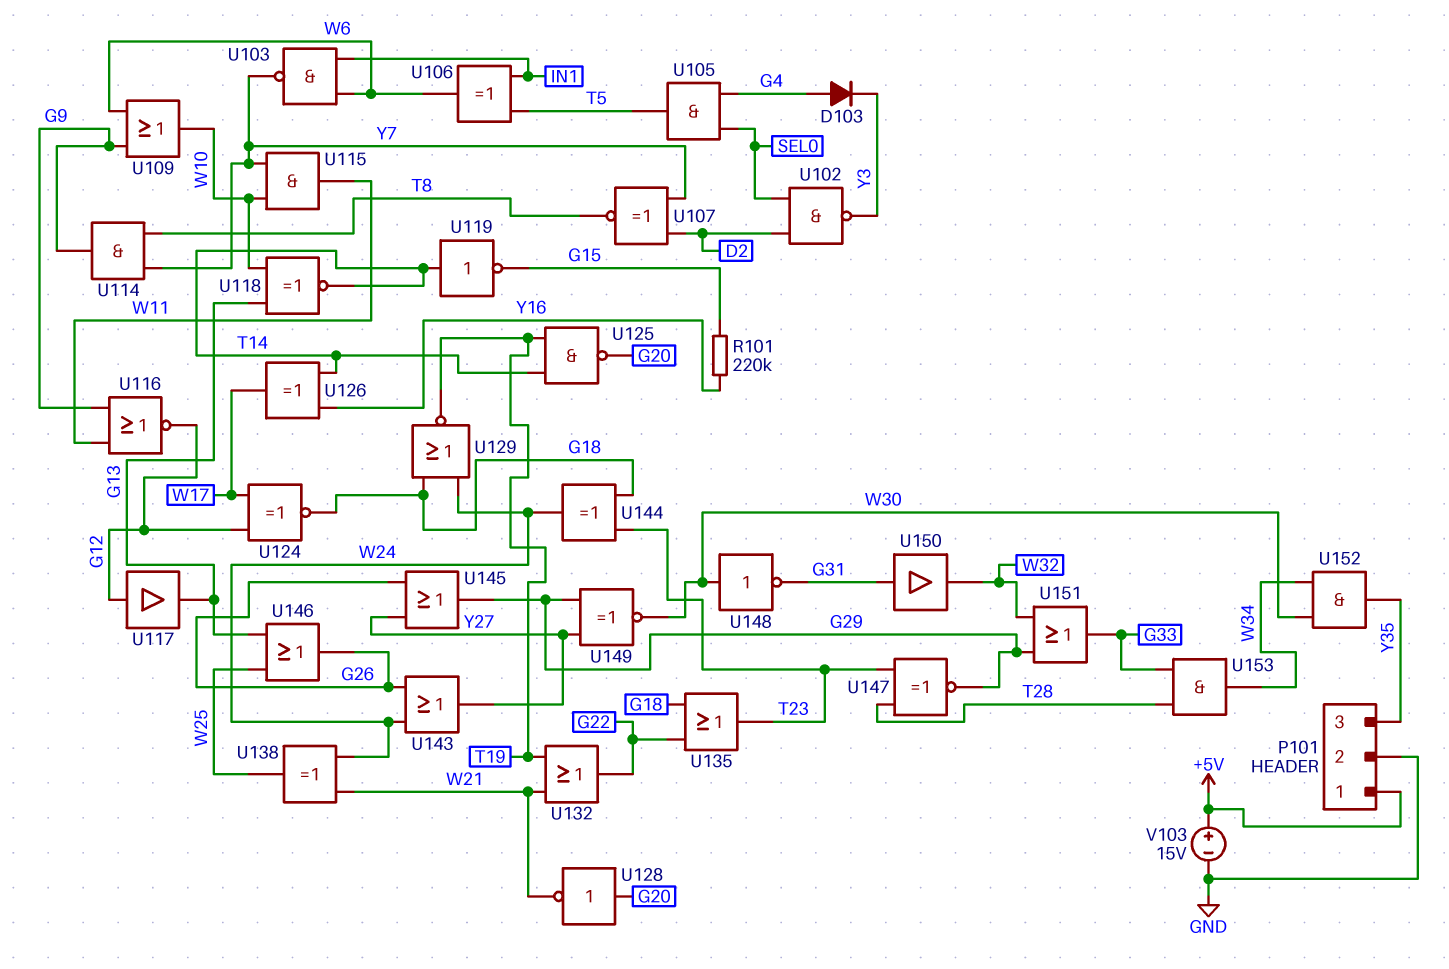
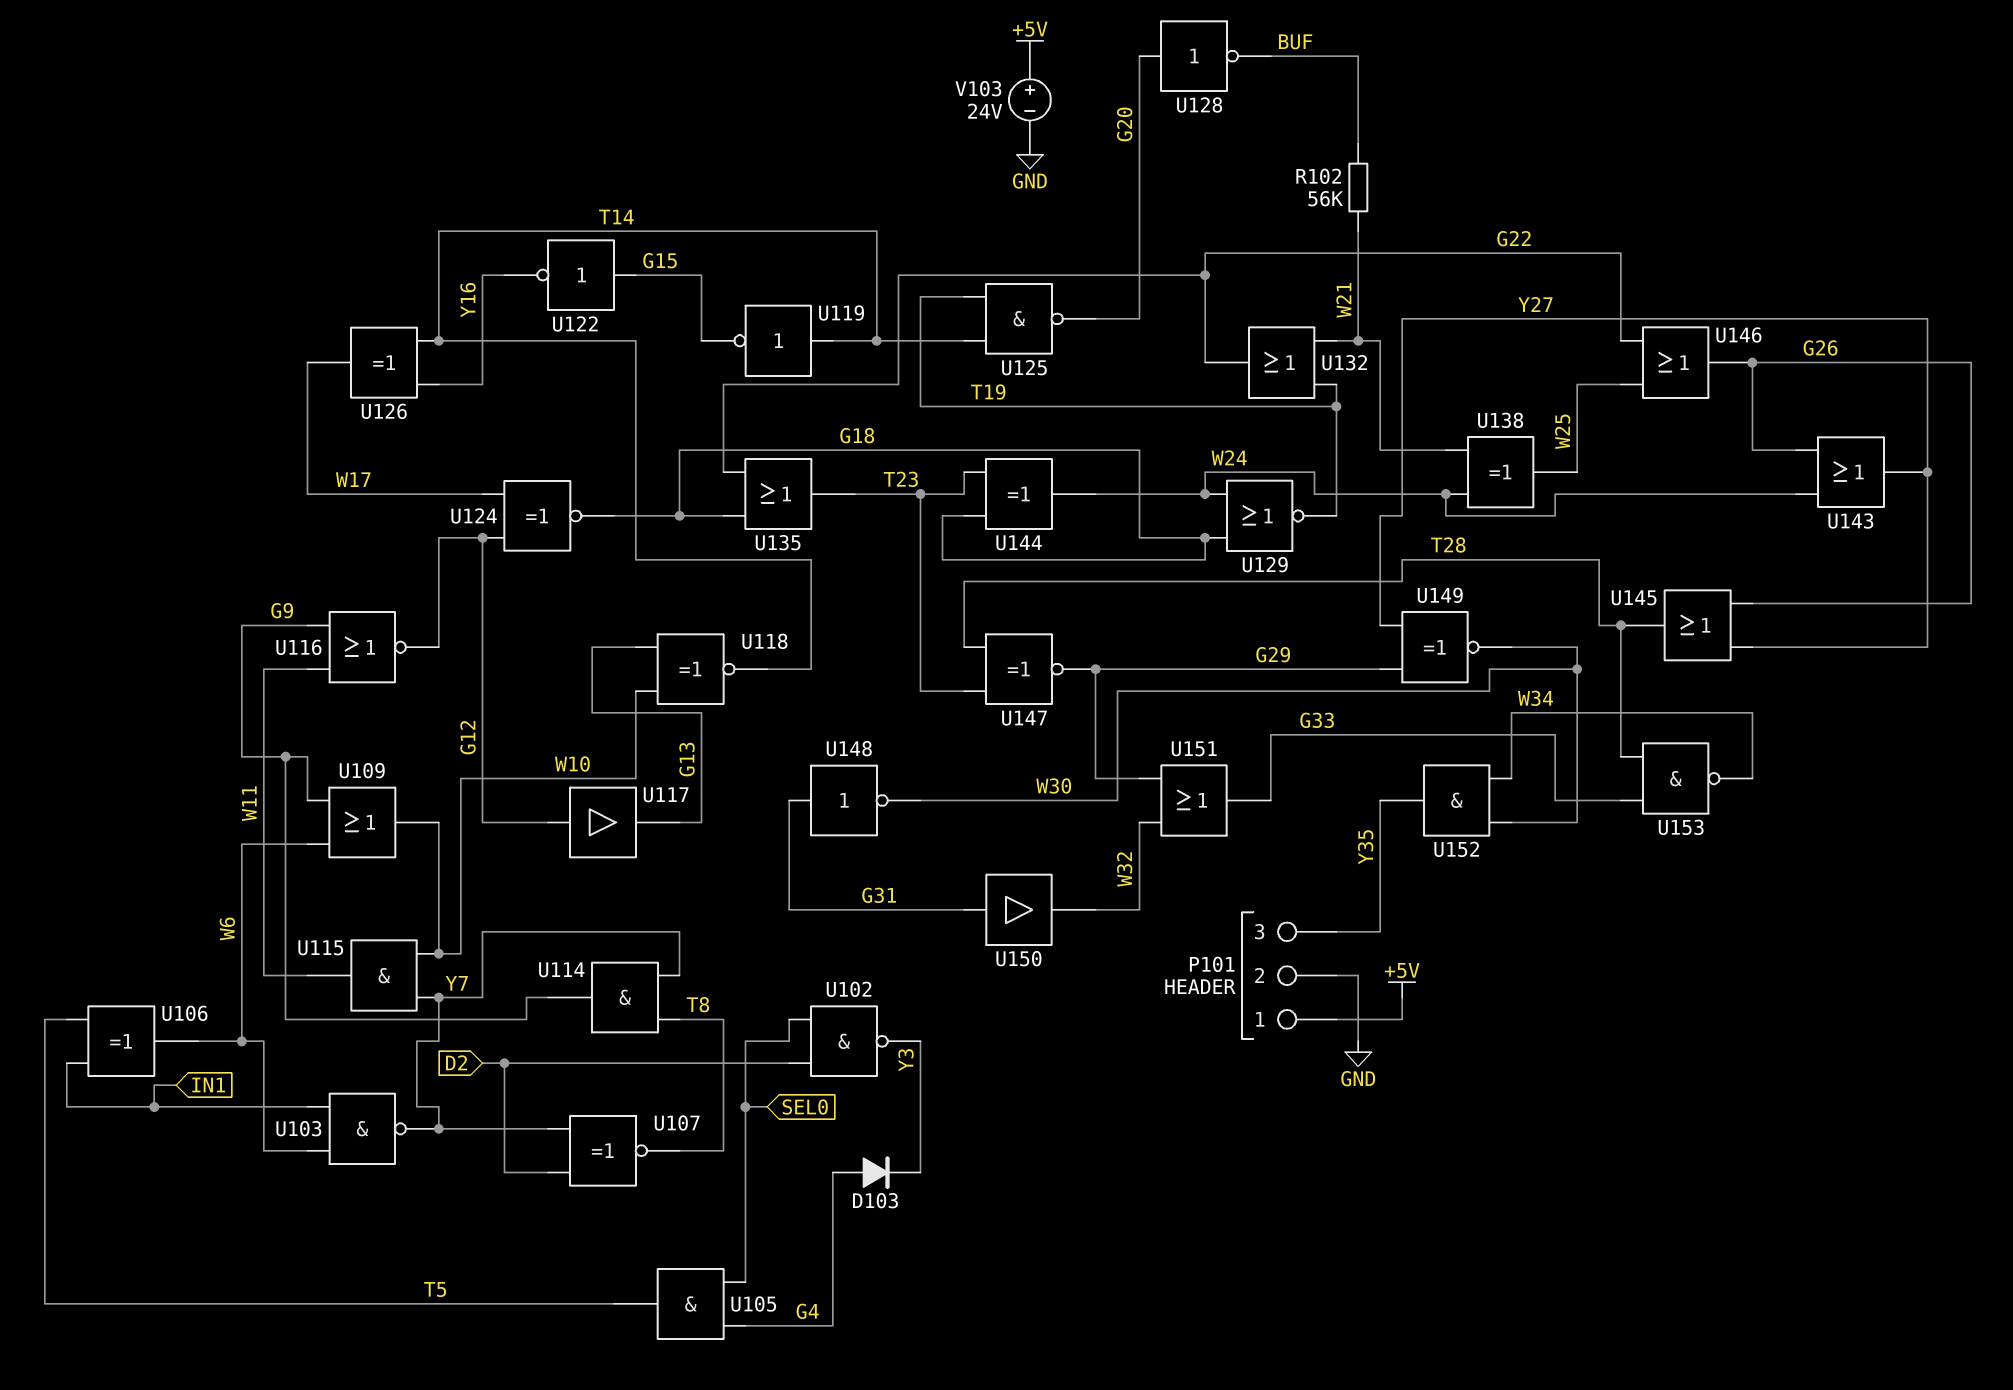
R101: 220k (G15, Y16) -> none
R102: none -> 56k (BUF, W21)
U122: none -> NOT (in G15, out Y16)
U128: NOT (in G20, out W21) -> NOT (in G20, out BUF)
U145: OR (in G26, in Y27, out G29) -> OR (in G26, in Y27, out T28)
U146: OR (in G13, in W25, out G26) -> OR (in G22, in W25, out G26)
U148: NOT (in W30, out G31) -> NOT (in G31, out W30)
U153: AND (in G33, in T28, out W34) -> NAND (in G33, in T28, out W34)
V103: 15V (plus +5V, minus GND) -> 24V (plus +5V, minus GND)

